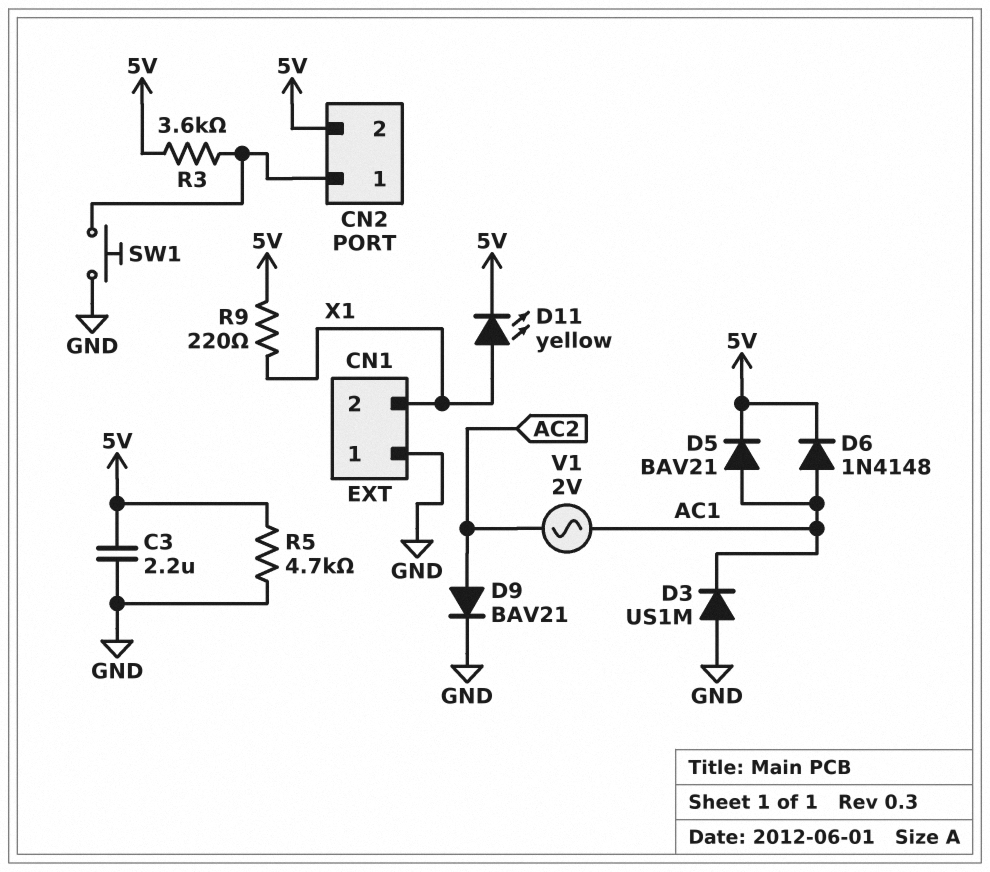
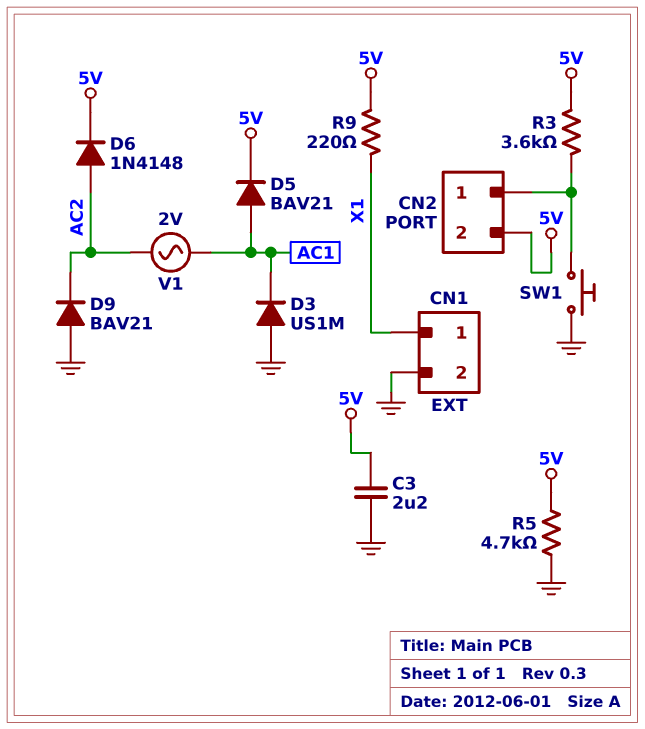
CN1 pin 1: GND -> X1
CN1 pin 2: X1 -> GND
D6: diode 1N4148 (A AC1, K 5V) -> diode 1N4148 (A AC2, K 5V)
D9: diode BAV21 (A AC2, K GND) -> diode BAV21 (A GND, K AC2)
D11: LED yellow (A X1, K 5V) -> none

